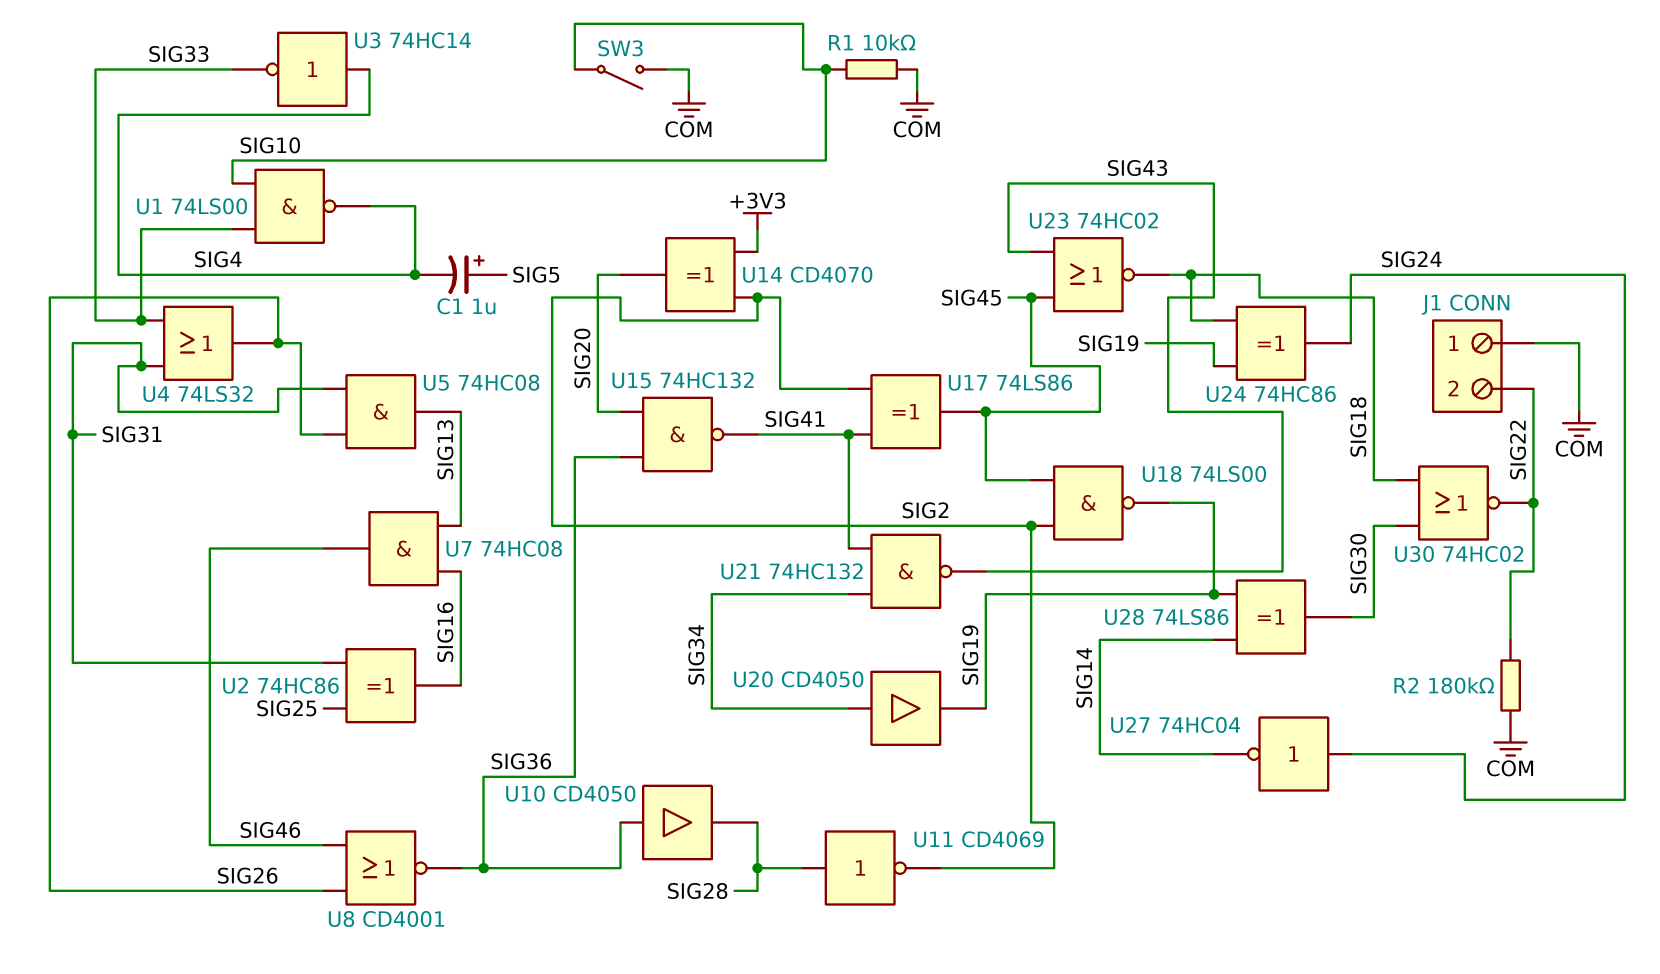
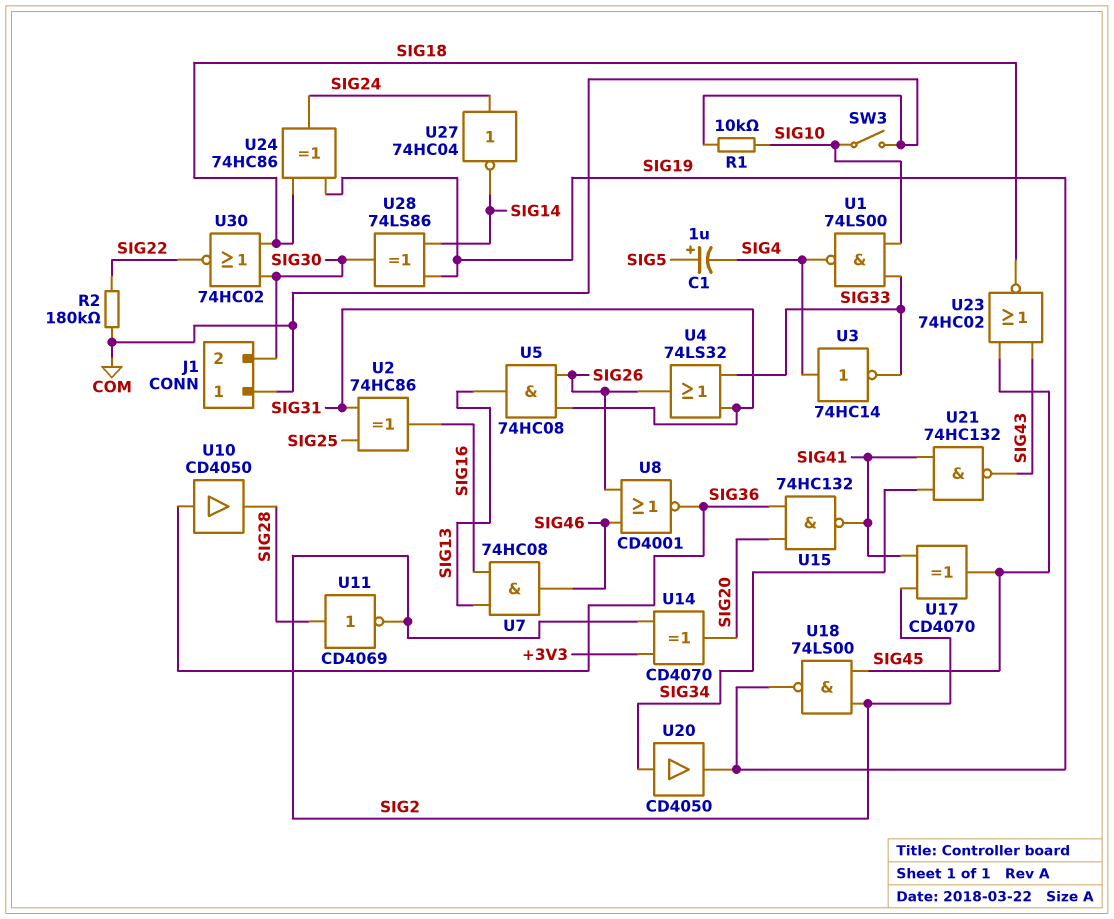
J1 pin 2: SIG22 -> SIG30
U17: XOR 74LS86 (in SIG2, in SIG41, out SIG45) -> XOR CD4070 (in SIG2, in SIG41, out SIG45)

